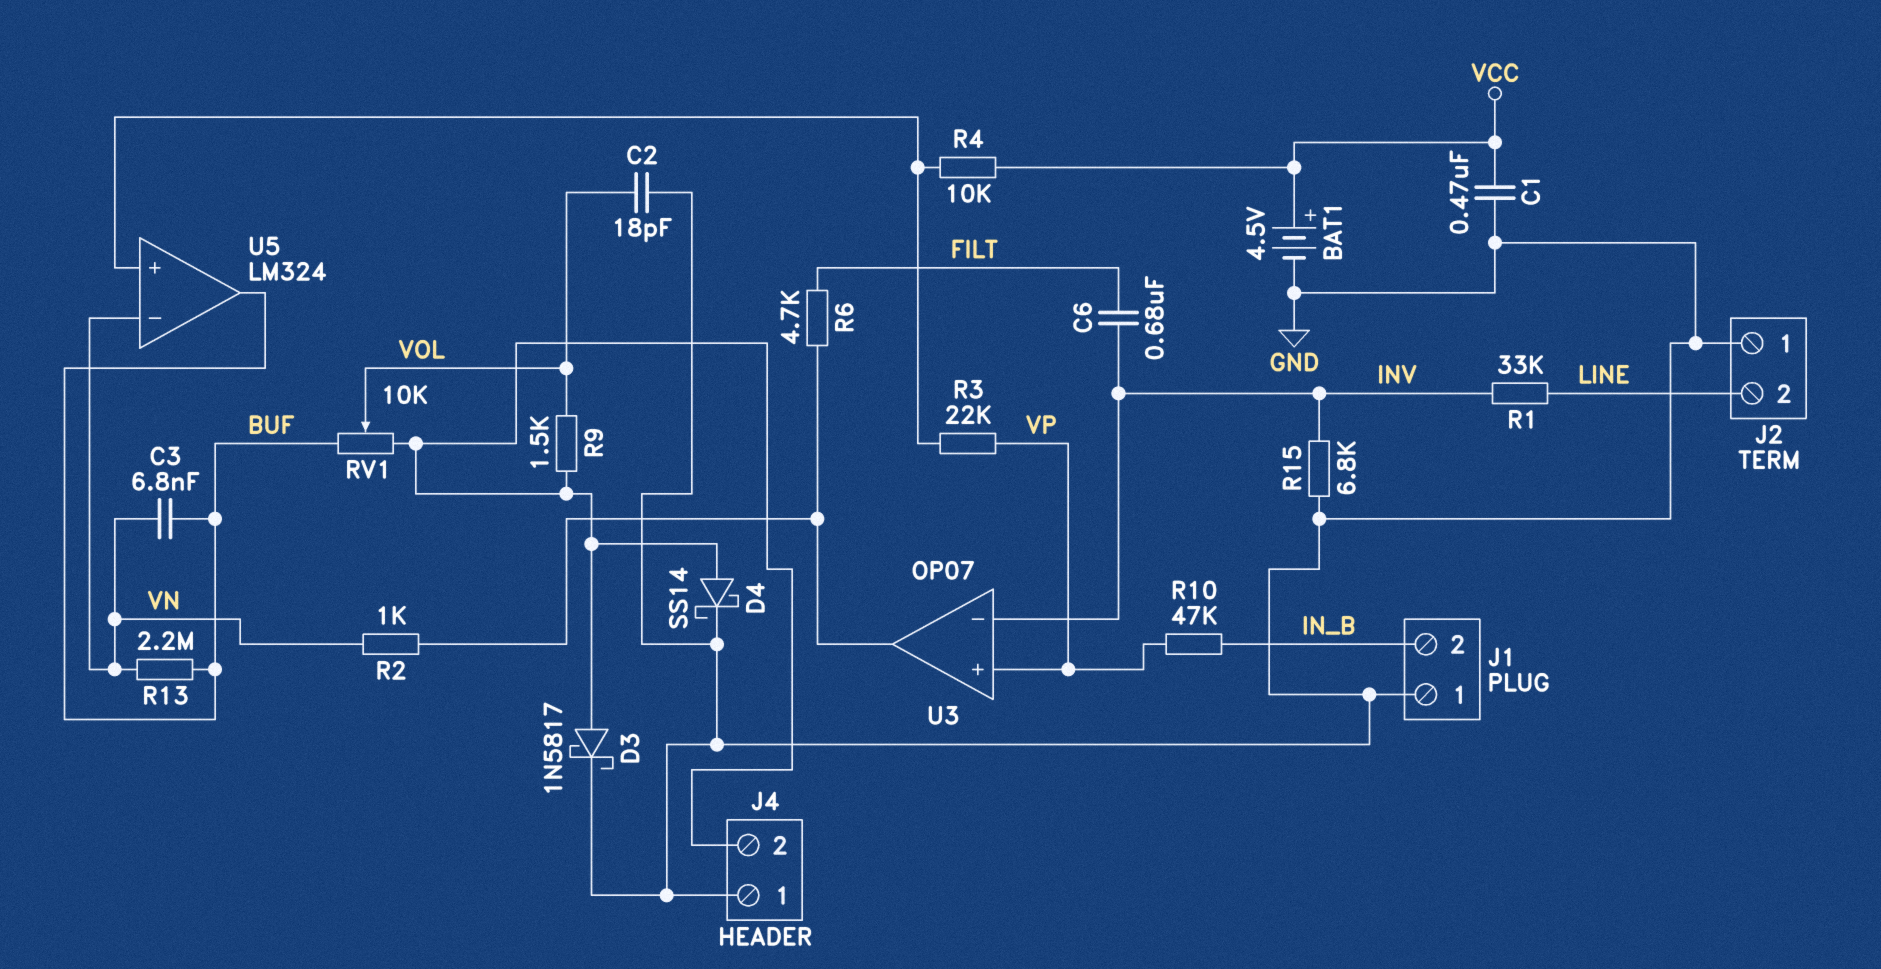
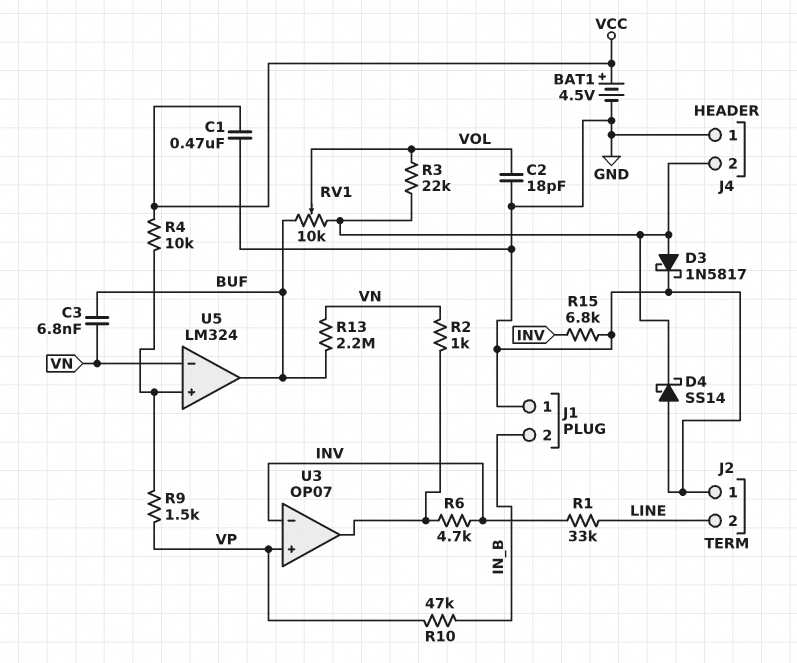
C6: 680nF (FILT, INV) -> none
D4: schottky SS14 (A J4/2, K GND) -> schottky SS14 (A GND, K J4/2)
R3: 22k (U5/in+, VP) -> 22k (J4/2, VOL)
R6: 4.7k (FILT, U3/out) -> 4.7k (INV, U3/out)
R9: 1.5k (J4/2, VOL) -> 1.5k (U5/in+, VP)

